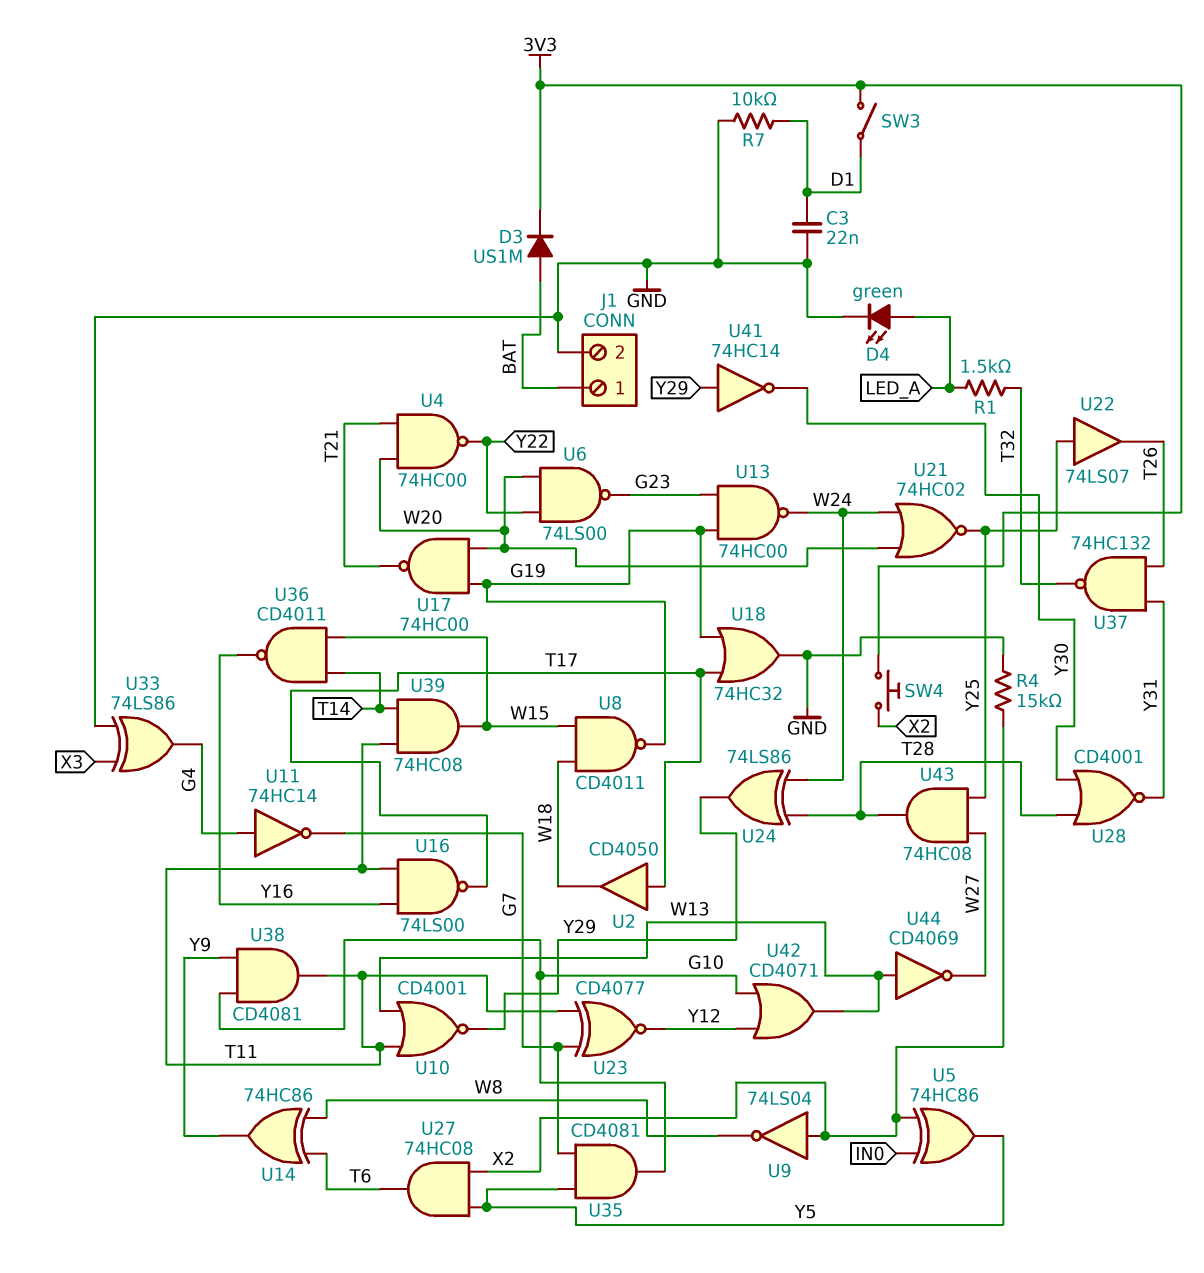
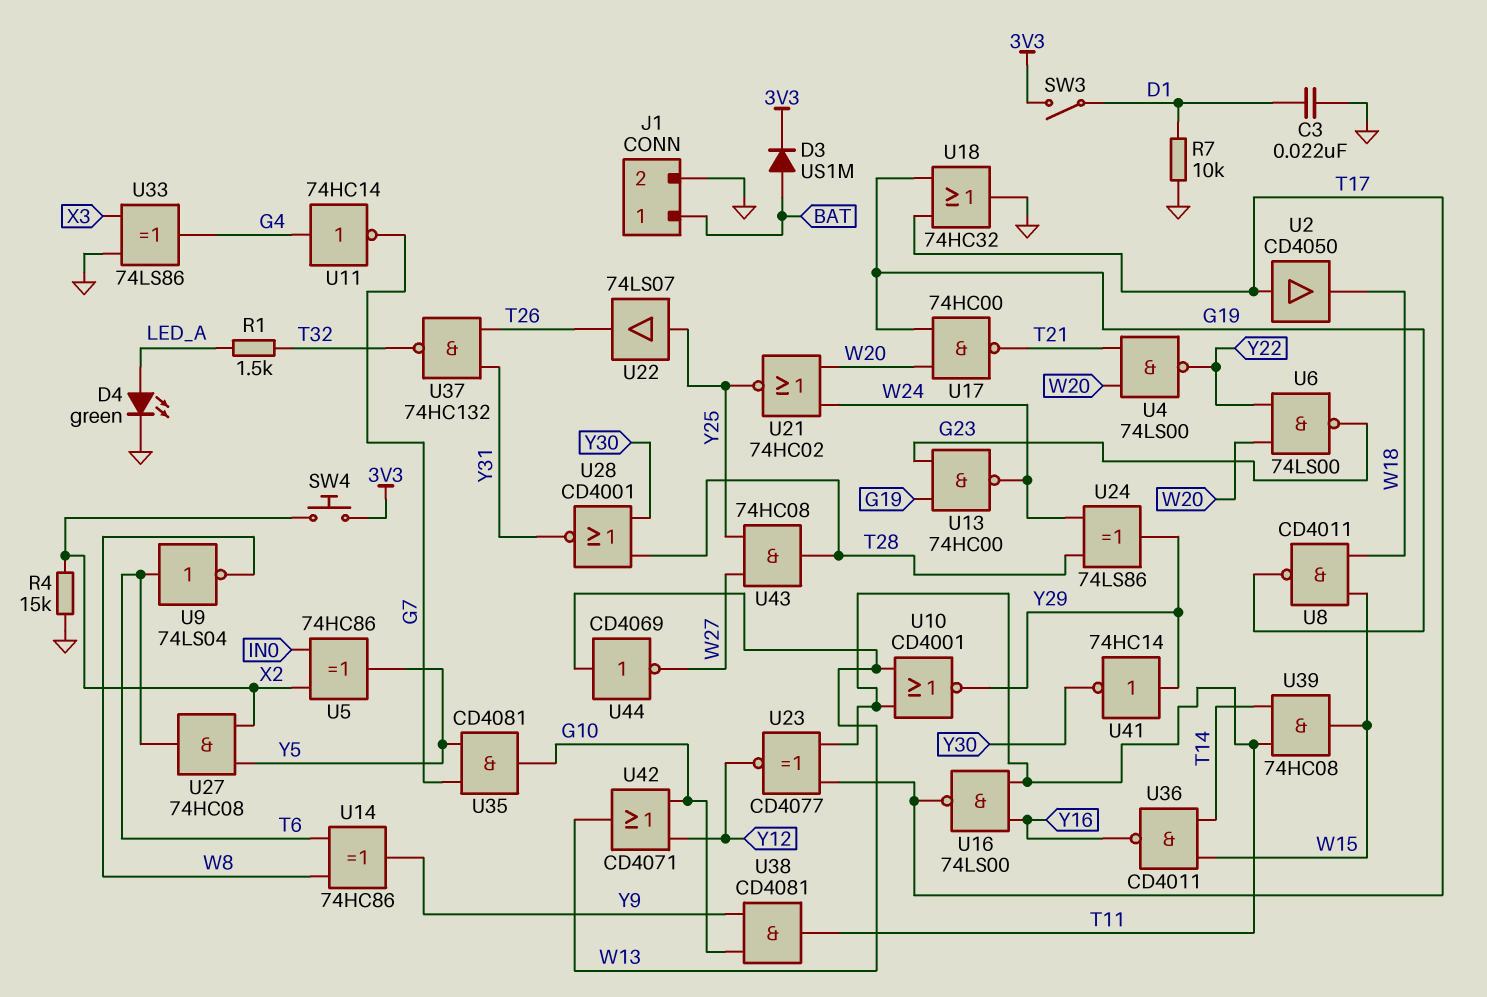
U4: NAND 74HC00 (in T21, in W20, out Y22) -> NAND 74LS00 (in T21, in W20, out Y22)
U9: NOT 74LS04 (in X2, out W8) -> NOT 74LS04 (in T6, out W8)
U23: XNOR CD4077 (in G7, in T11, out Y12) -> XNOR CD4077 (in T11, in T17, out Y12)

